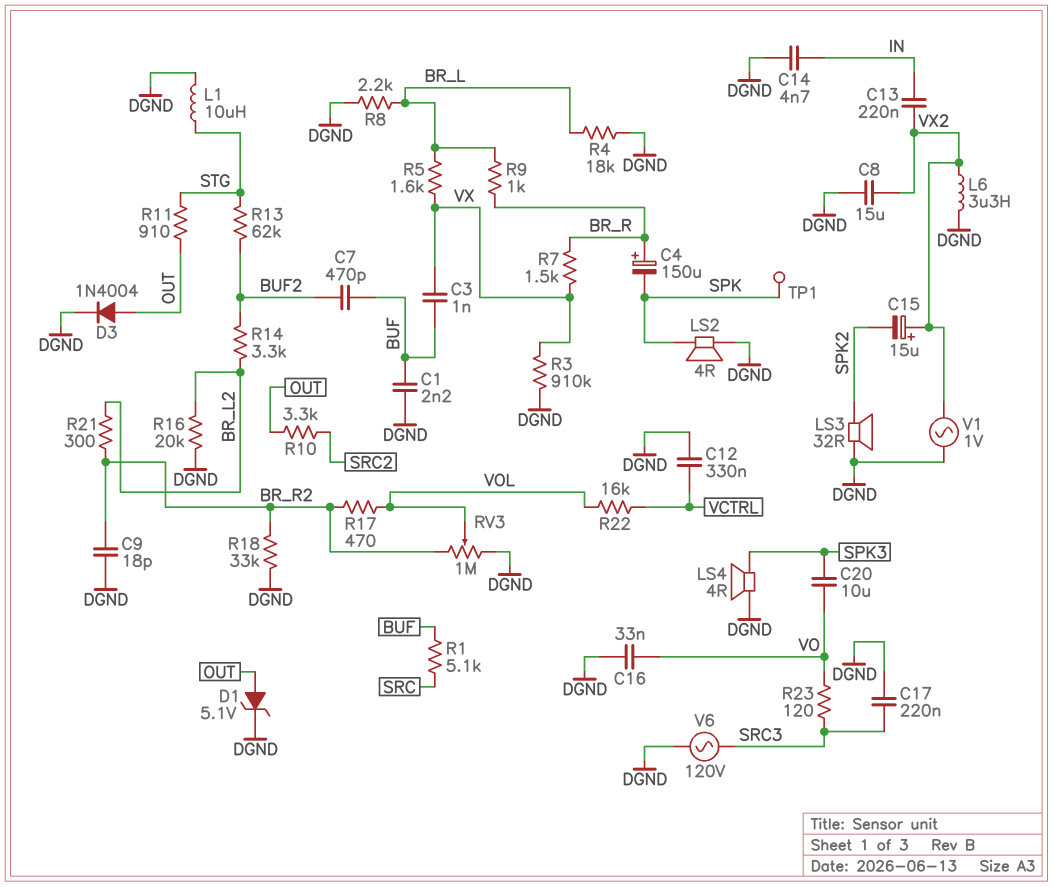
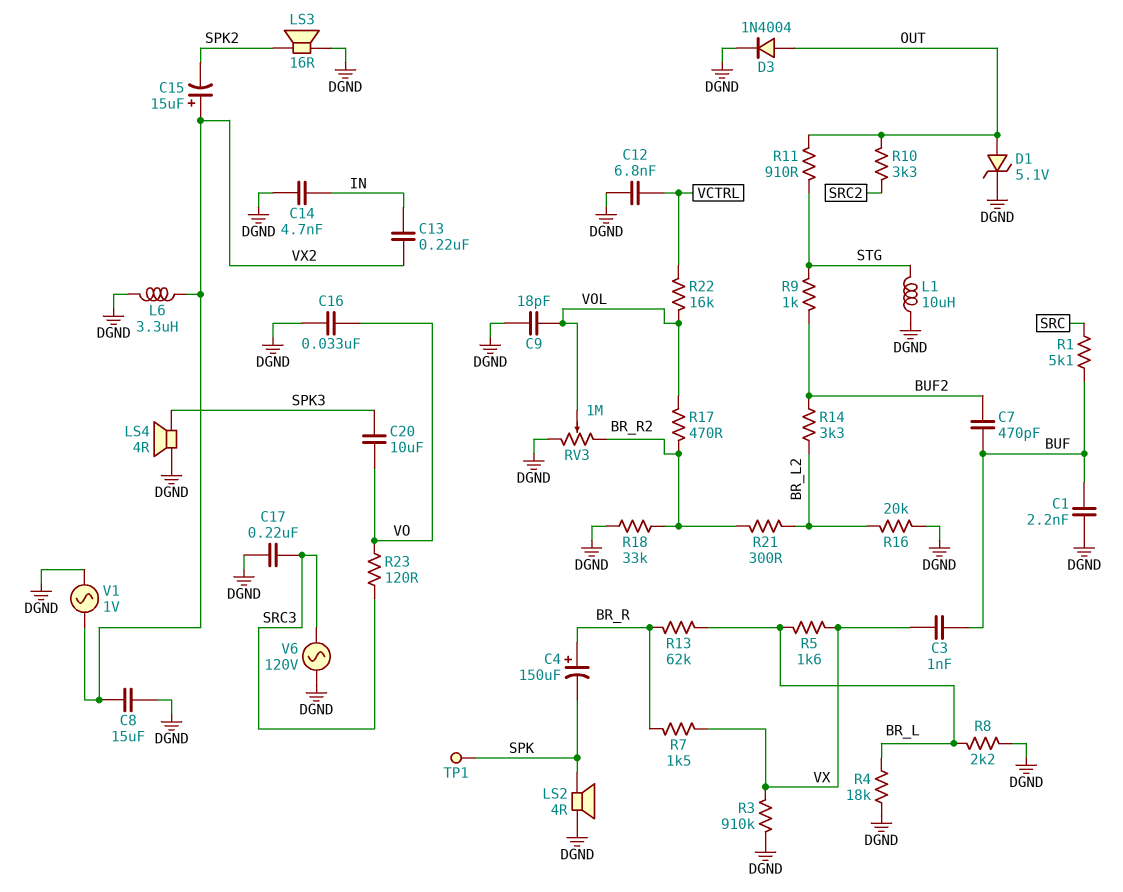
C9: 18pF (BR_R2, DGND) -> 18pF (DGND, VOL)
C12: 330nF (DGND, VCTRL) -> 6.8nF (DGND, VCTRL)
LS3: speaker 32R (DGND, SPK2) -> speaker 16R (DGND, SPK2)
R9: 1k (BR_L, BR_R) -> 1k (BUF2, STG)
R13: 62k (BUF2, STG) -> 62k (BR_L, BR_R)

